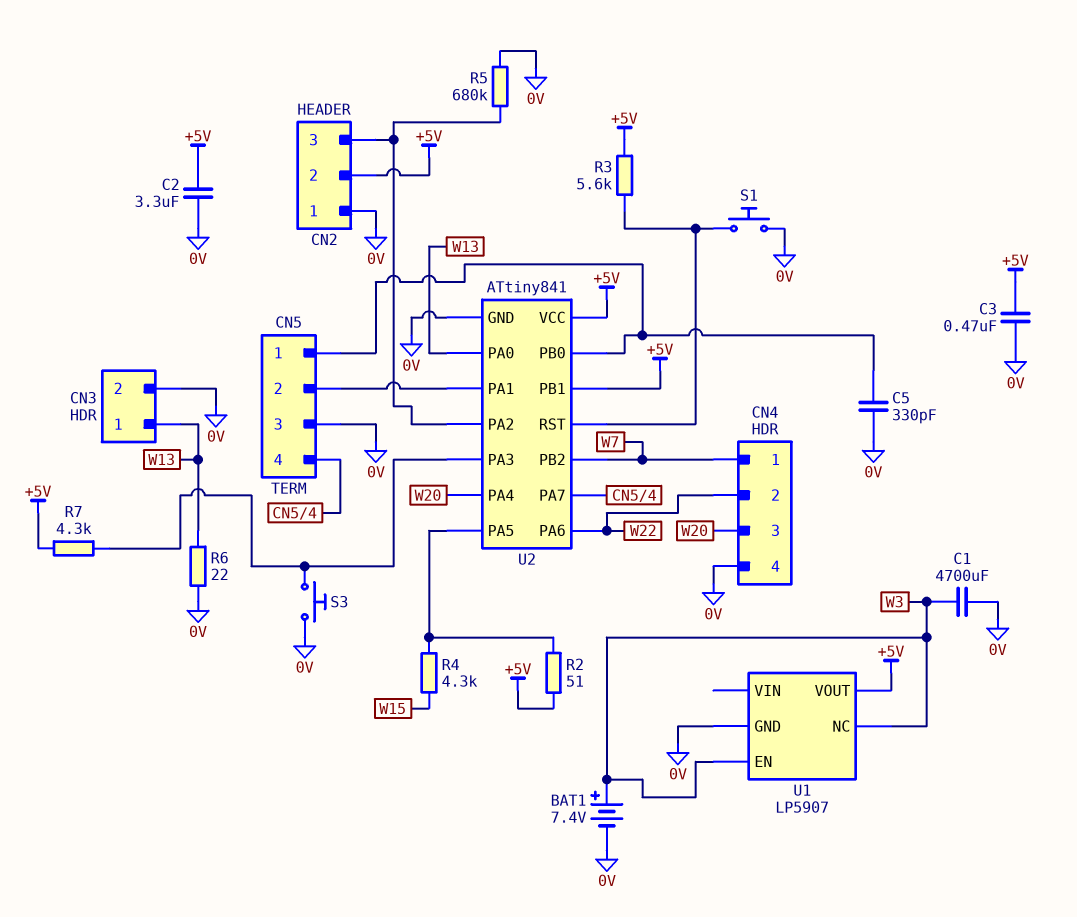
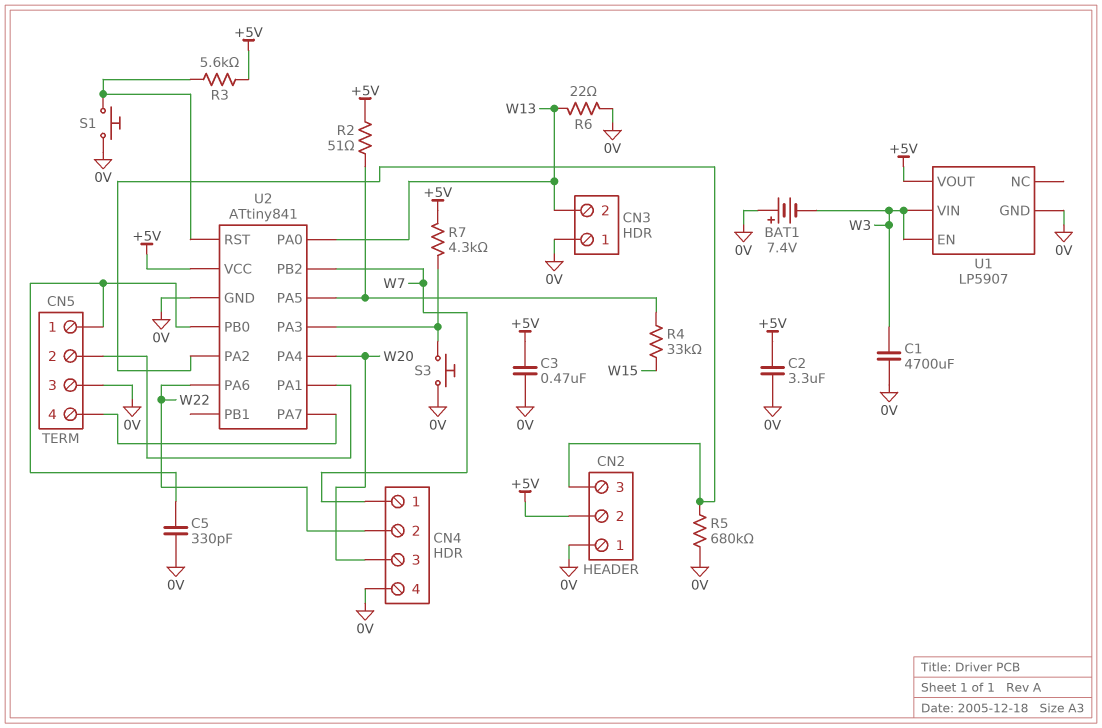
BAT1: 7.4V (plus W3, minus 0V) -> 7.4V (plus 0V, minus W3)
CN3 pin 1: W13 -> 0V
CN3 pin 2: 0V -> W13
R4: 4.3k (U2/PA5, W15) -> 33k (U2/PA5, W15)
U1 pin NC: W3 -> none
U1 pin VIN: none -> W3
U2 pin PB1: +5V -> none

